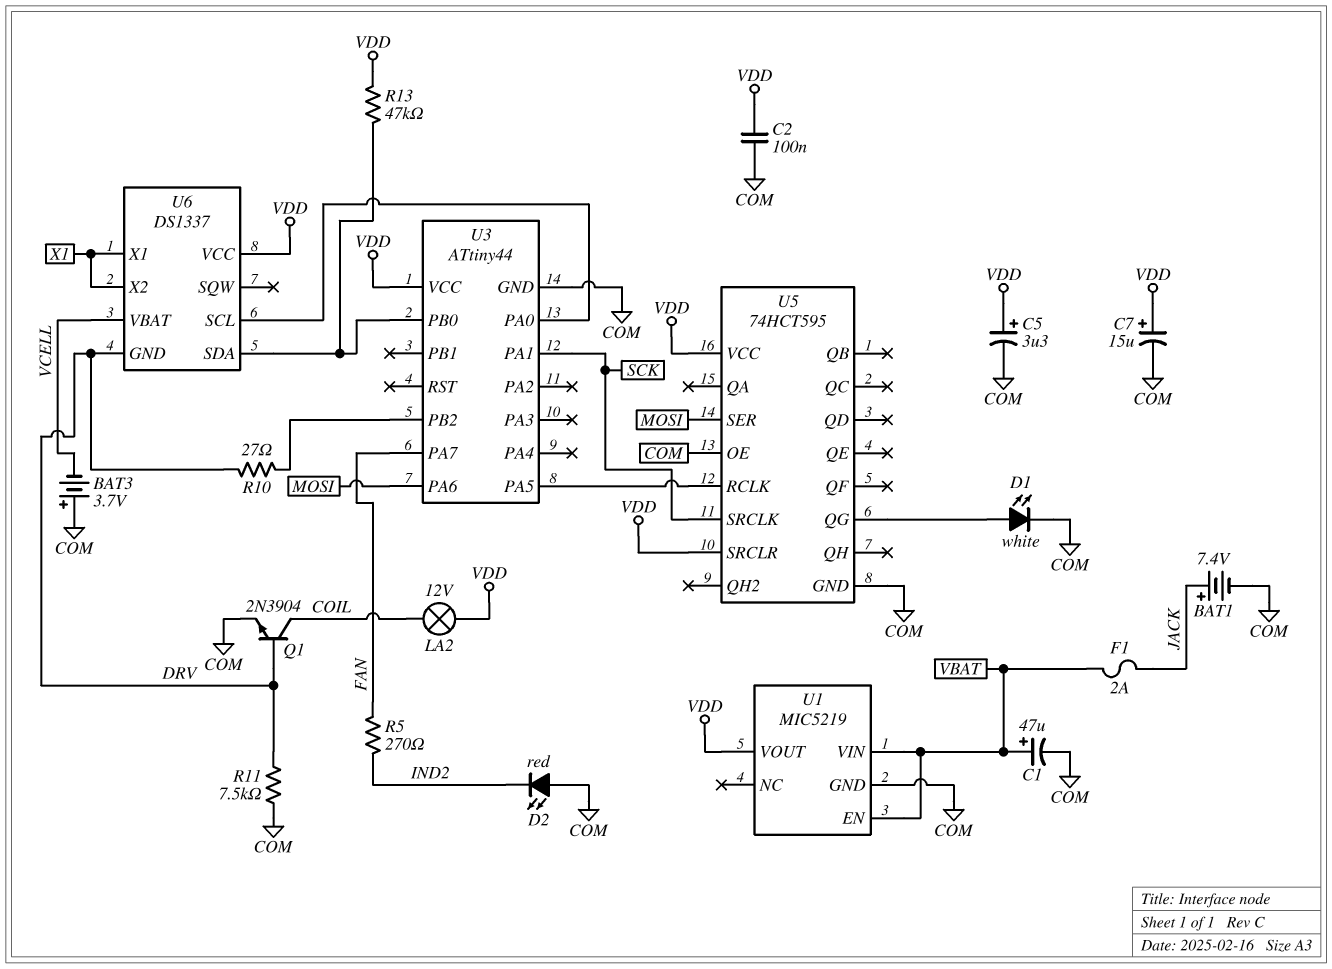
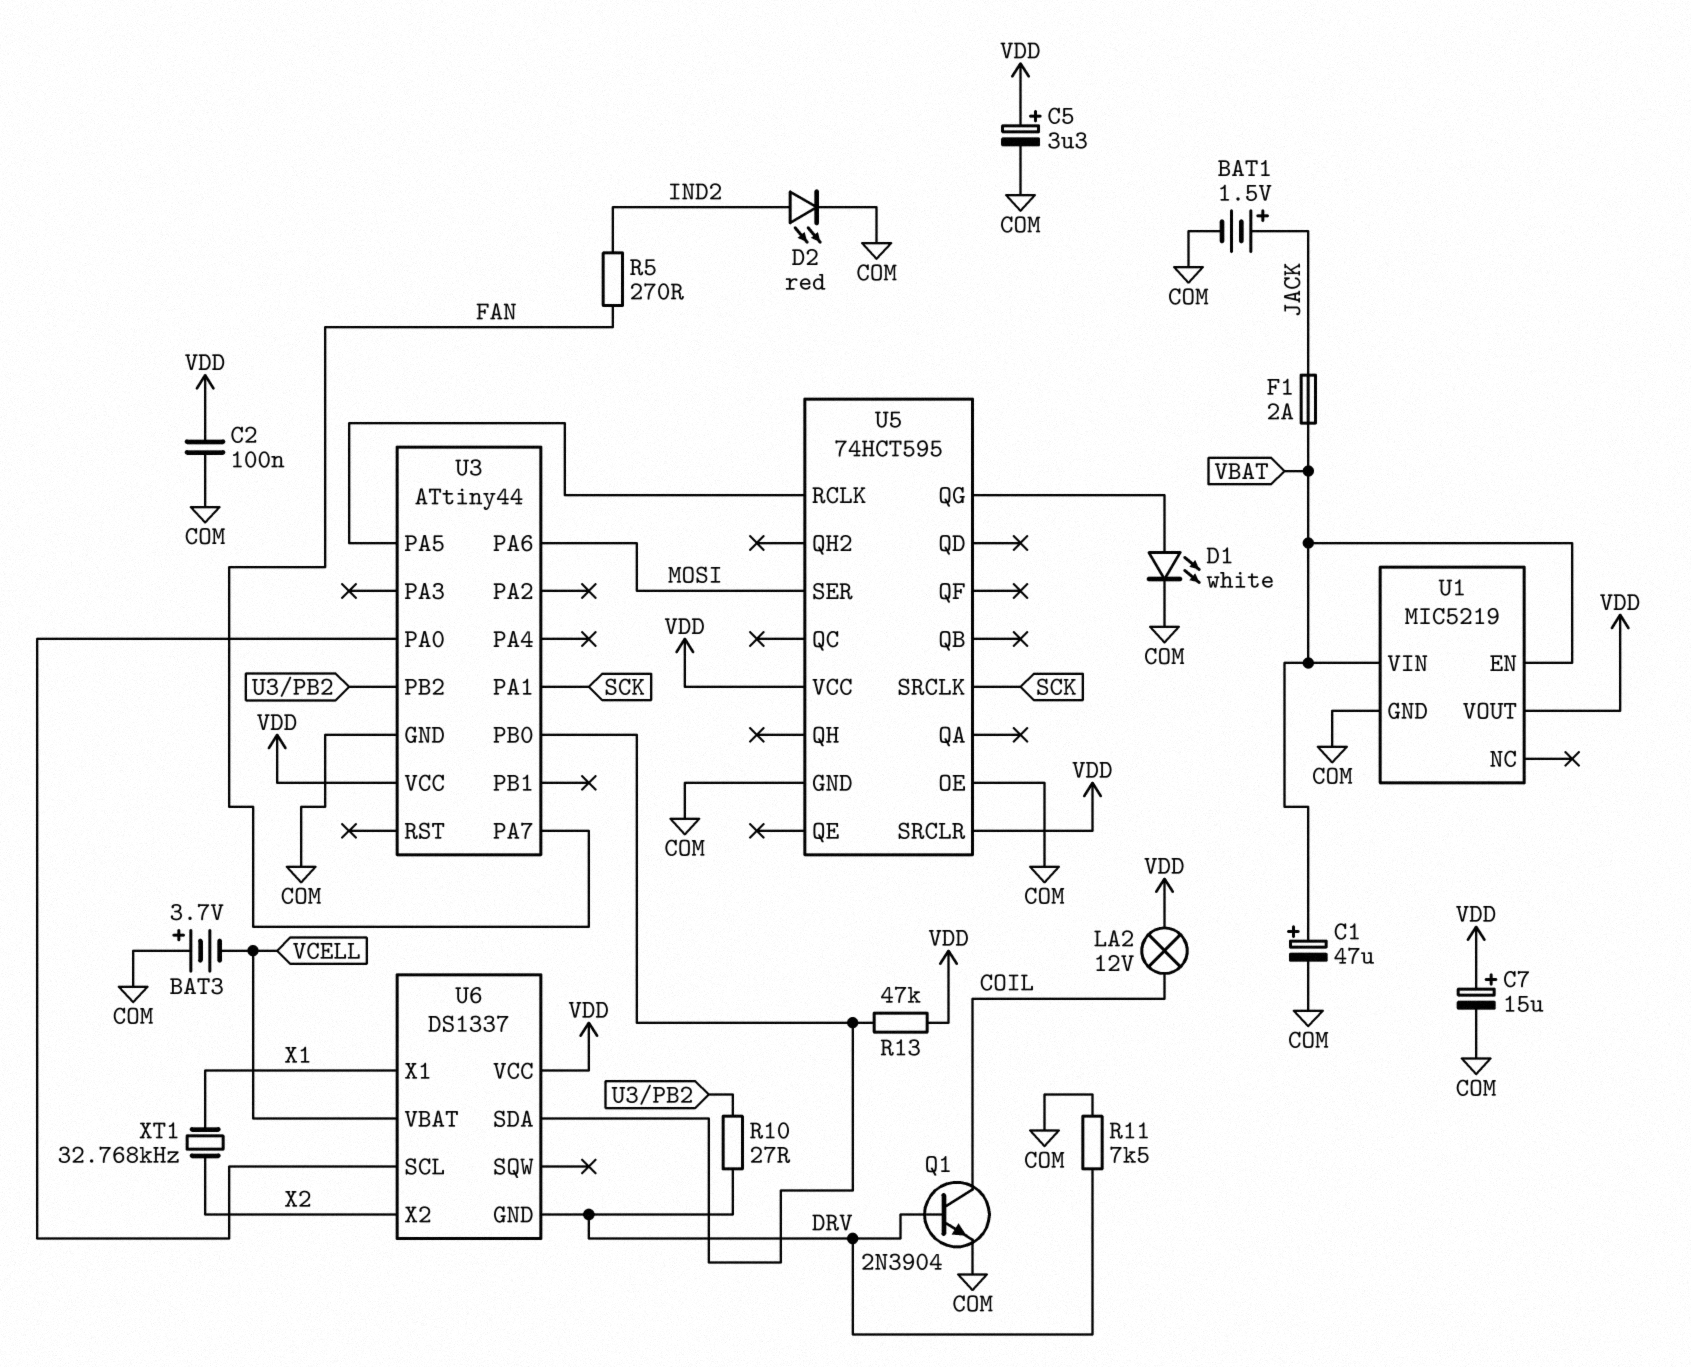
BAT1: 7.4V (plus JACK, minus COM) -> 1.5V (plus JACK, minus COM)
D2: LED red (A COM, K IND2) -> LED red (A IND2, K COM)
U6 pin X2: X1 -> X2
XT1: none -> 32.768kHz (X1, X2)

